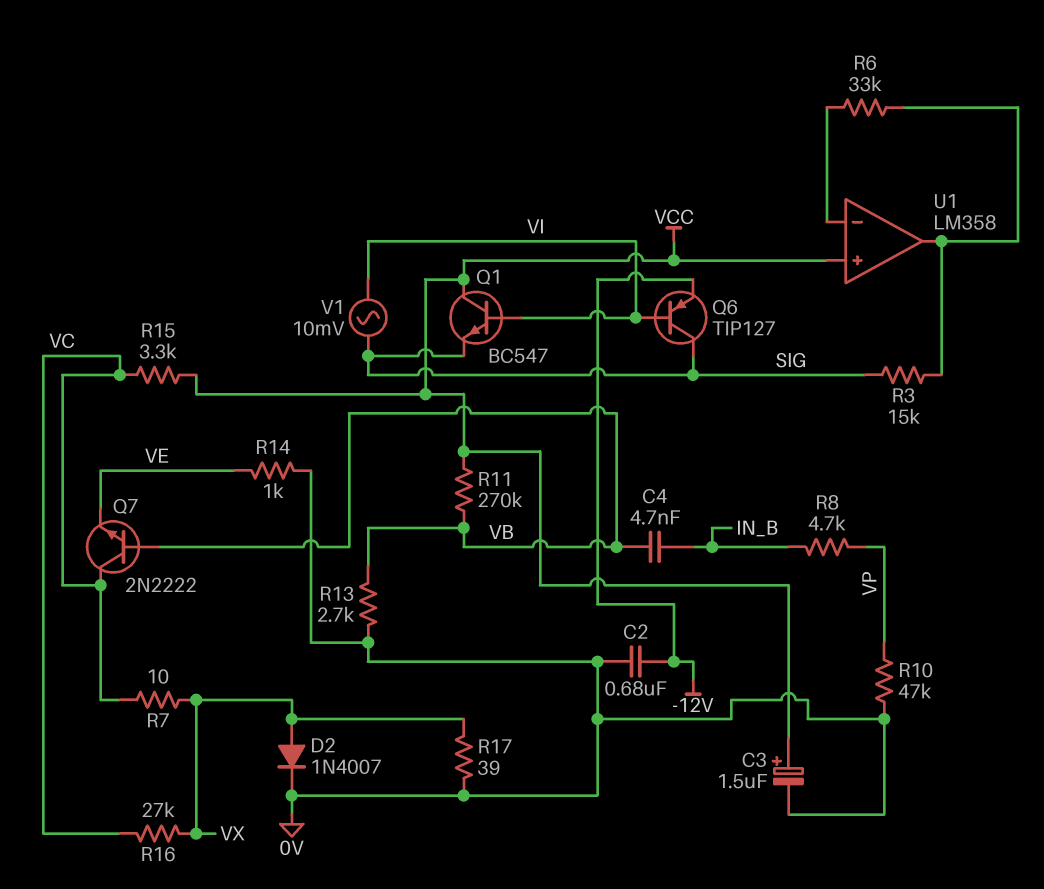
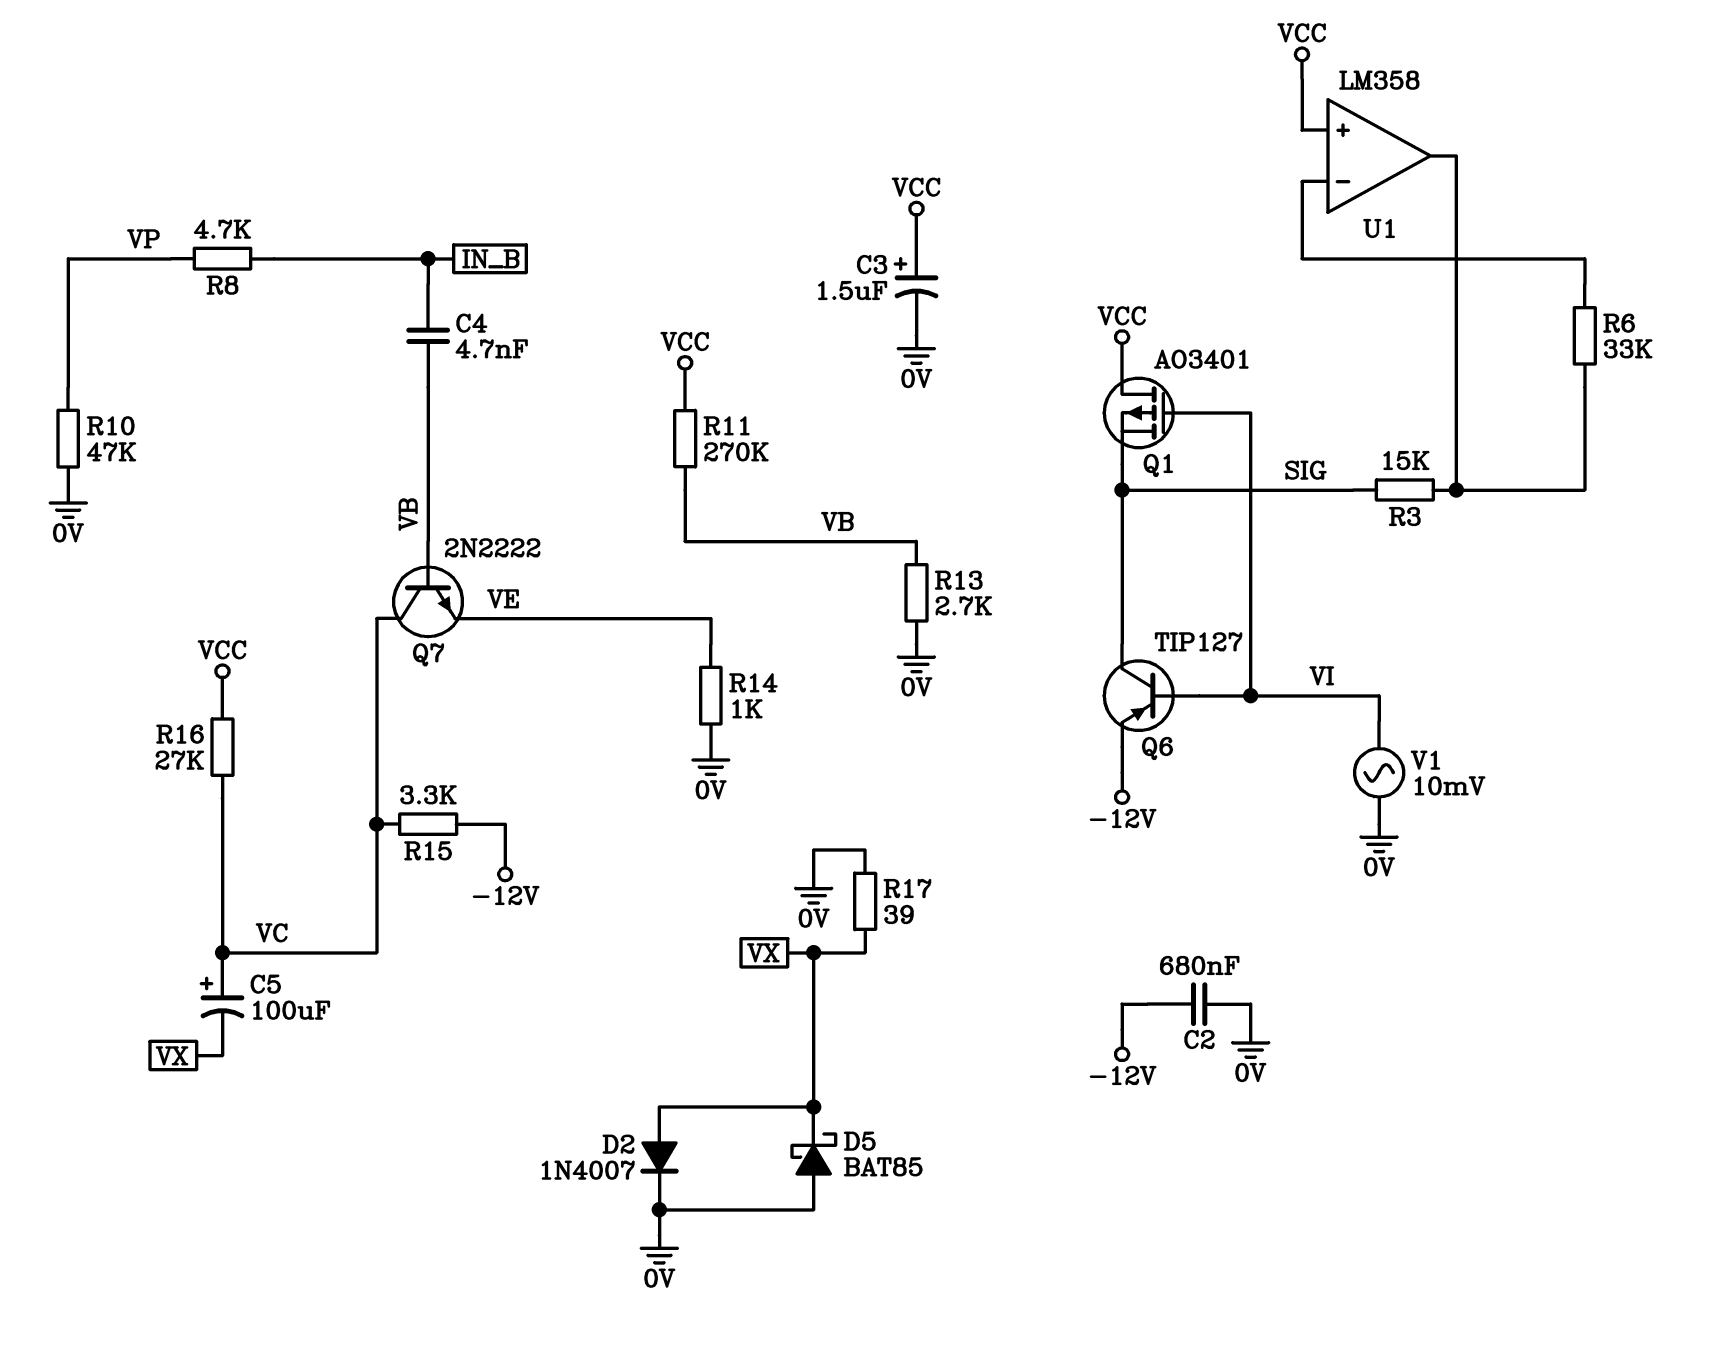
C5: none -> 100uF (plus VC, minus VX)
D5: none -> schottky BAT85 (A 0V, K VX)
Q1: NPN BC547 (B VI, C VCC, E SIG) -> PMOS AO3401 (G VI, D VCC, S SIG)
R7: 10 (VC, VX) -> none
R15: 3.3k (VC, VCC) -> 3.3k (-12V, VC)
R16: 27k (VC, VX) -> 27k (VC, VCC)
V1: AC 10mV (SIG, VI) -> AC 10mV (0V, VI)

